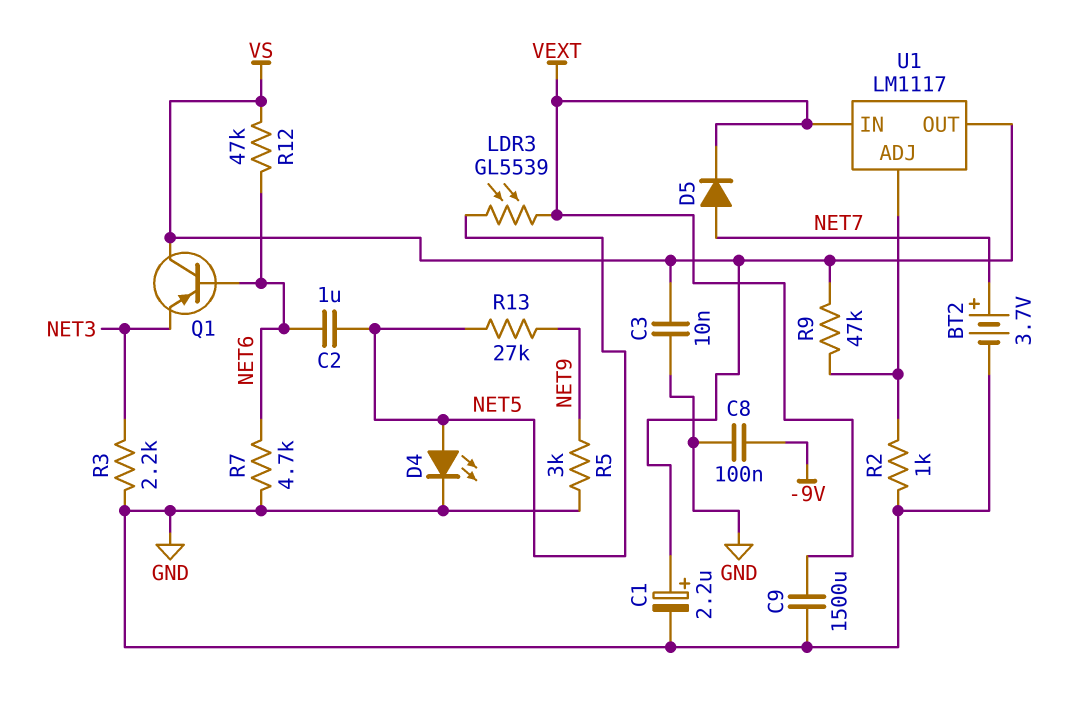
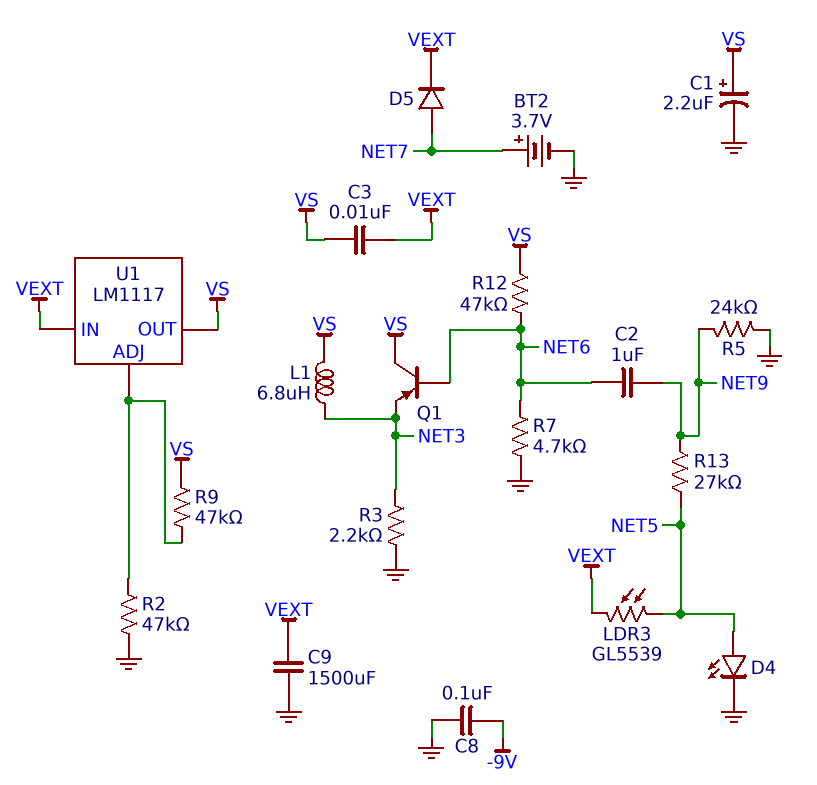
C2: 1uF (NET5, NET6) -> 1uF (NET6, NET9)
C3: 10nF (GND, VS) -> 10nF (VEXT, VS)
L1: none -> 6.8uH (NET3, VS)
R2: 1k (GND, U1/ADJ) -> 47k (GND, U1/ADJ)
R5: 3k (GND, NET9) -> 24k (GND, NET9)

